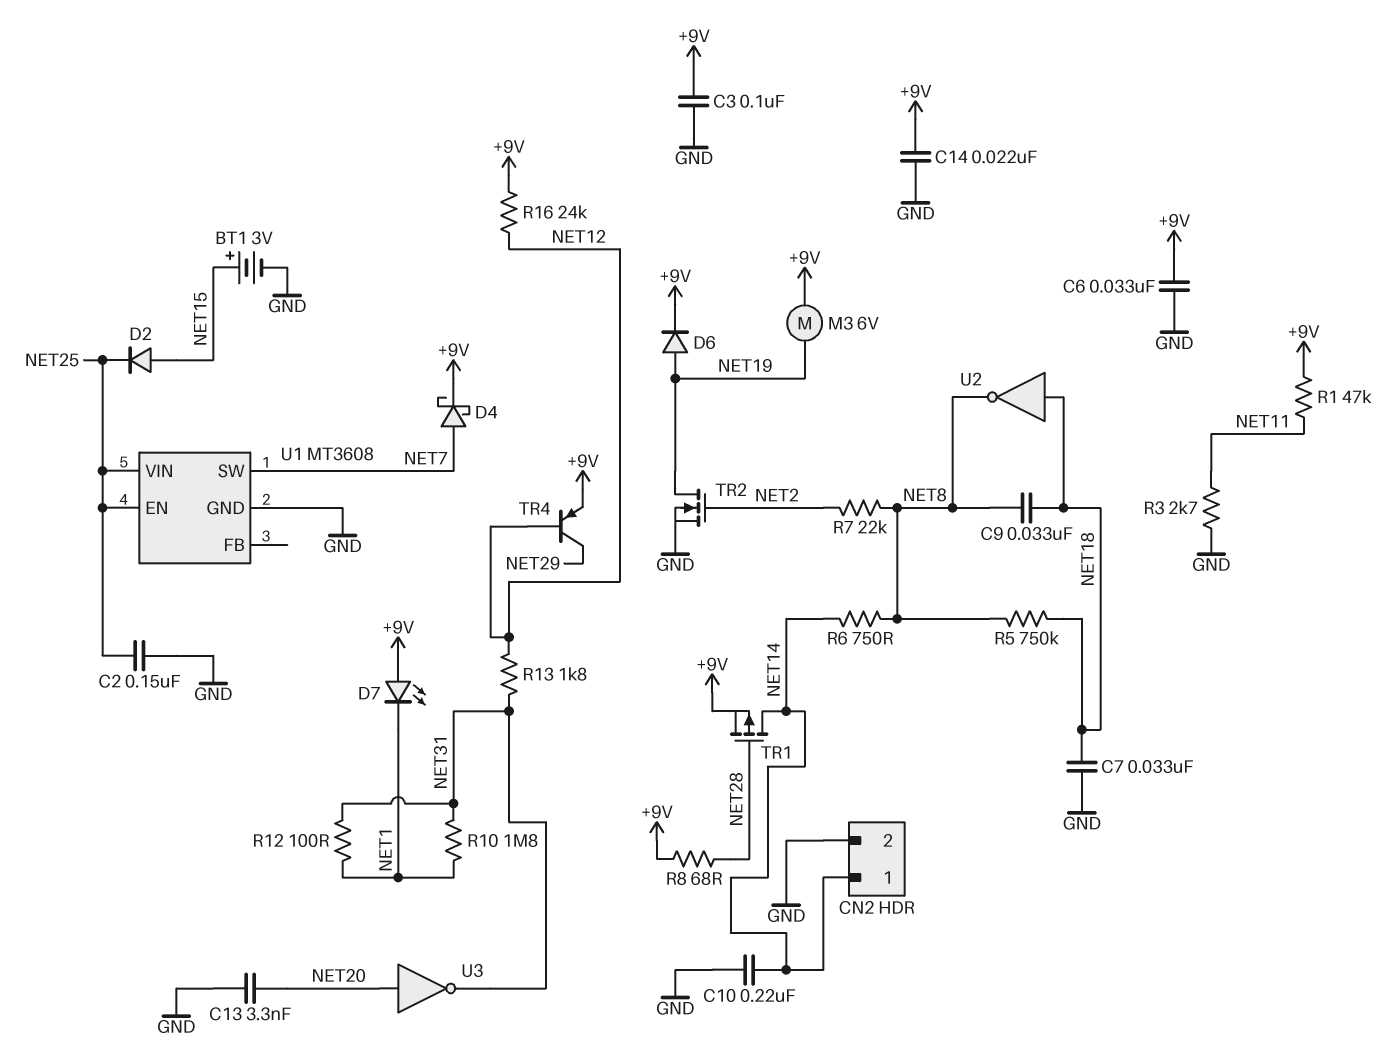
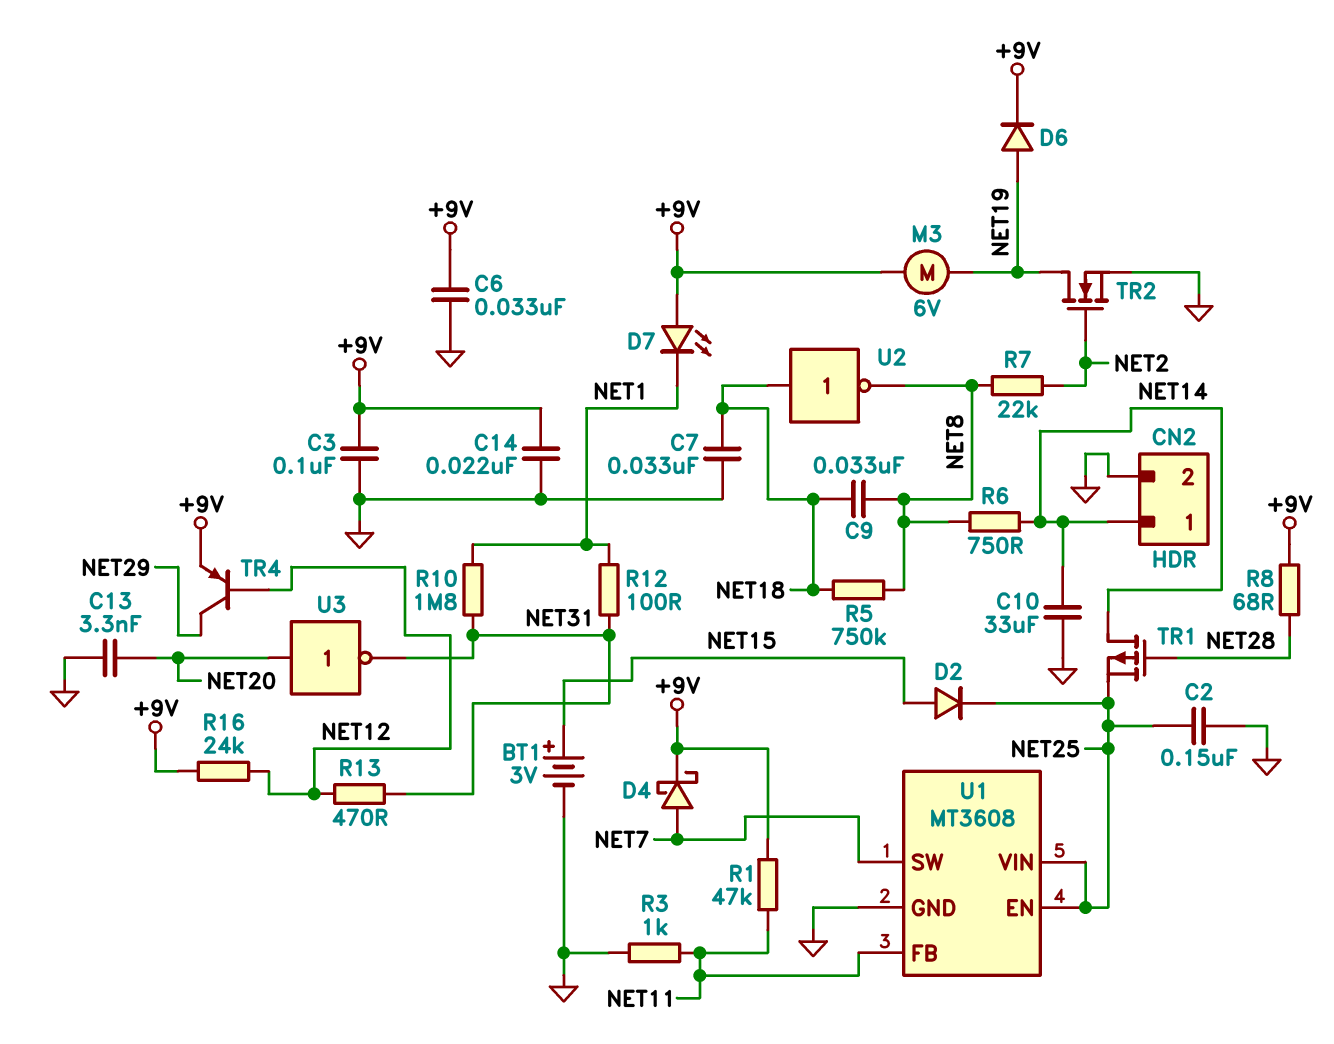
C10: 220nF (GND, NET14) -> 33uF (GND, NET14)
R3: 2.7k (GND, NET11) -> 1k (GND, NET11)
R13: 1.8k (NET12, NET31) -> 470 (NET12, NET31)
TR1: PMOS (G NET28, D NET14, S +9V) -> PMOS (G NET28, D NET14, S NET25)
U1 pin FB: none -> NET11

